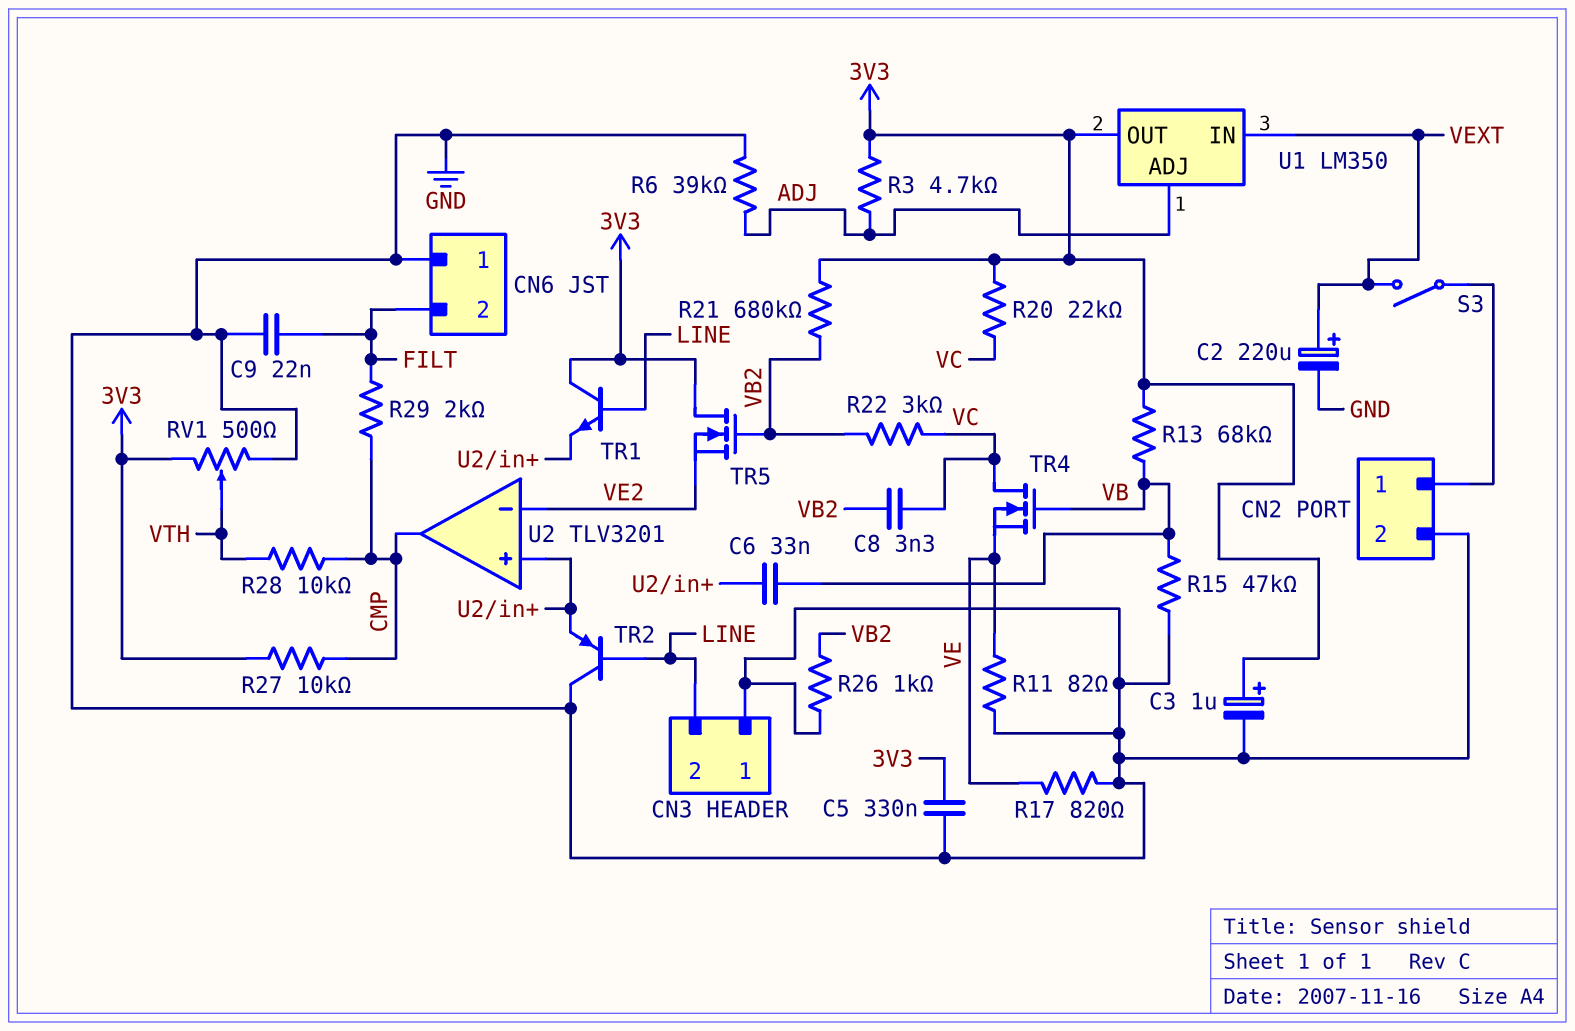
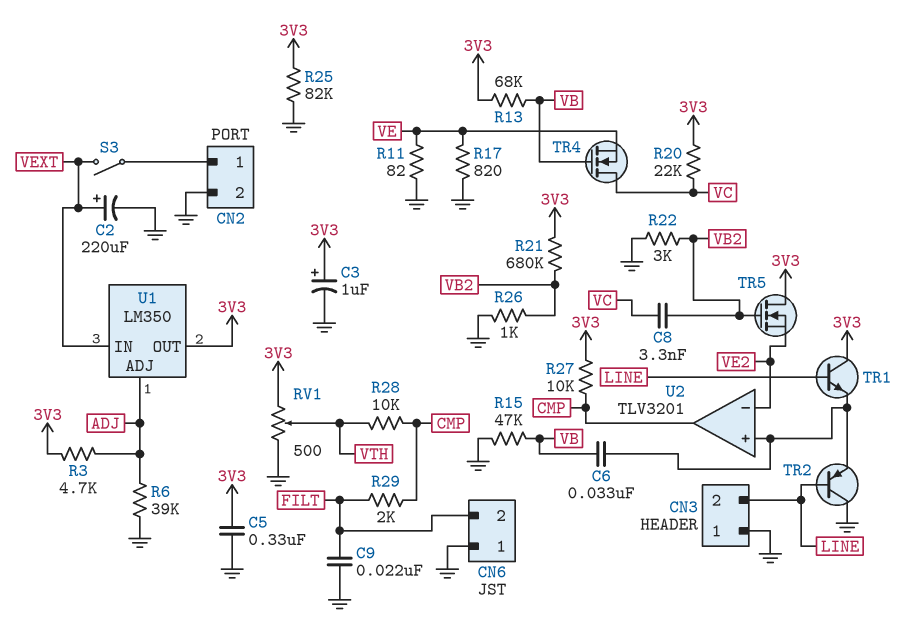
R22: 3k (VB2, VC) -> 3k (GND, VB2)
R25: none -> 82k (3V3, GND)

